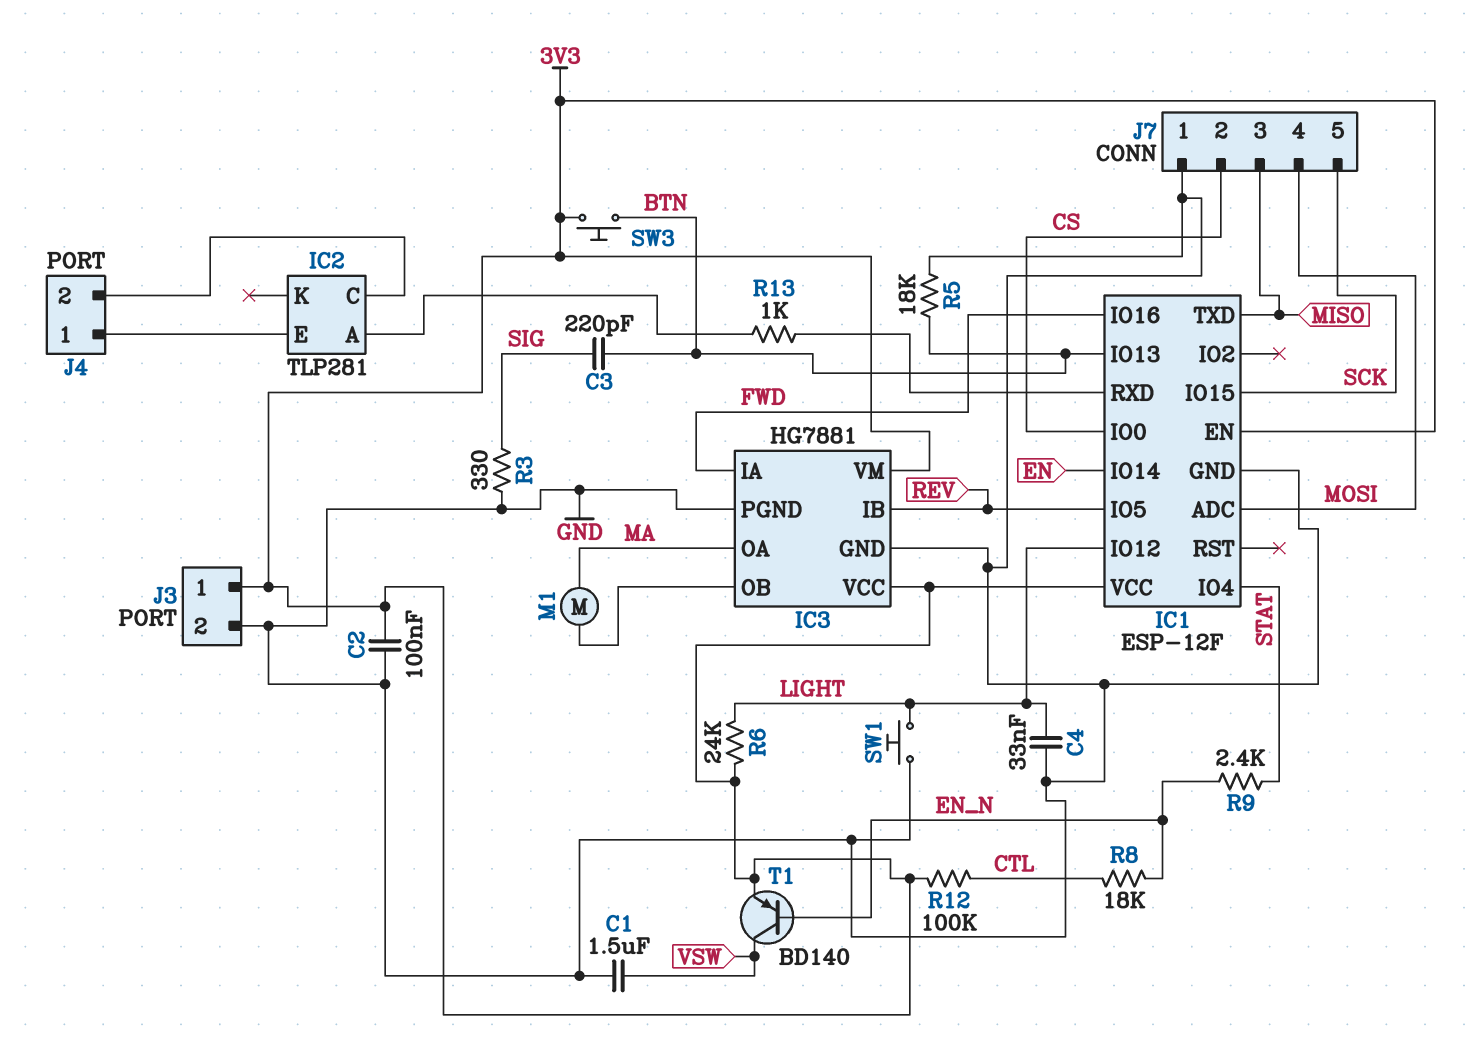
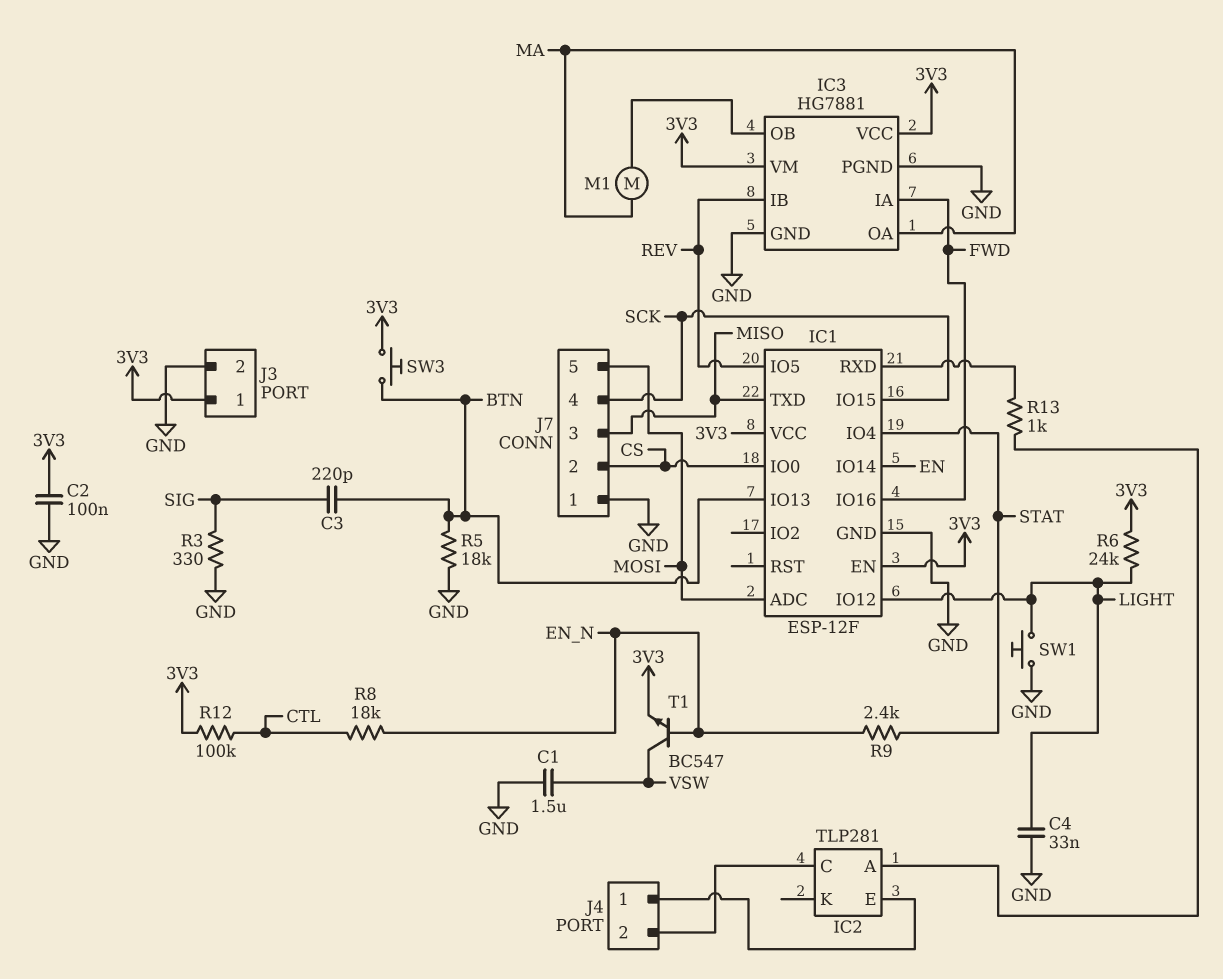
J7 pin 4: MOSI -> SCK
J7 pin 5: SCK -> MOSI
T1: PNP BD140 (B EN_N, C VSW, E 3V3) -> NPN BC547 (B EN_N, C VSW, E 3V3)

